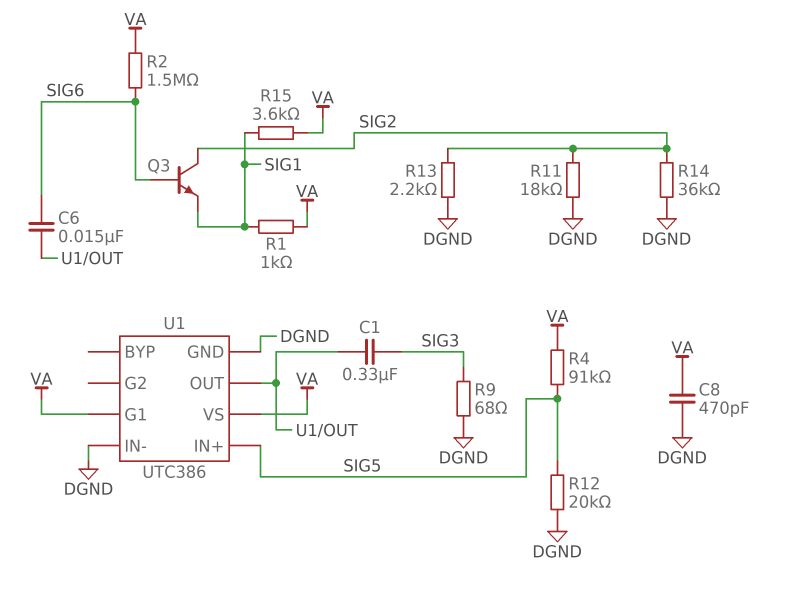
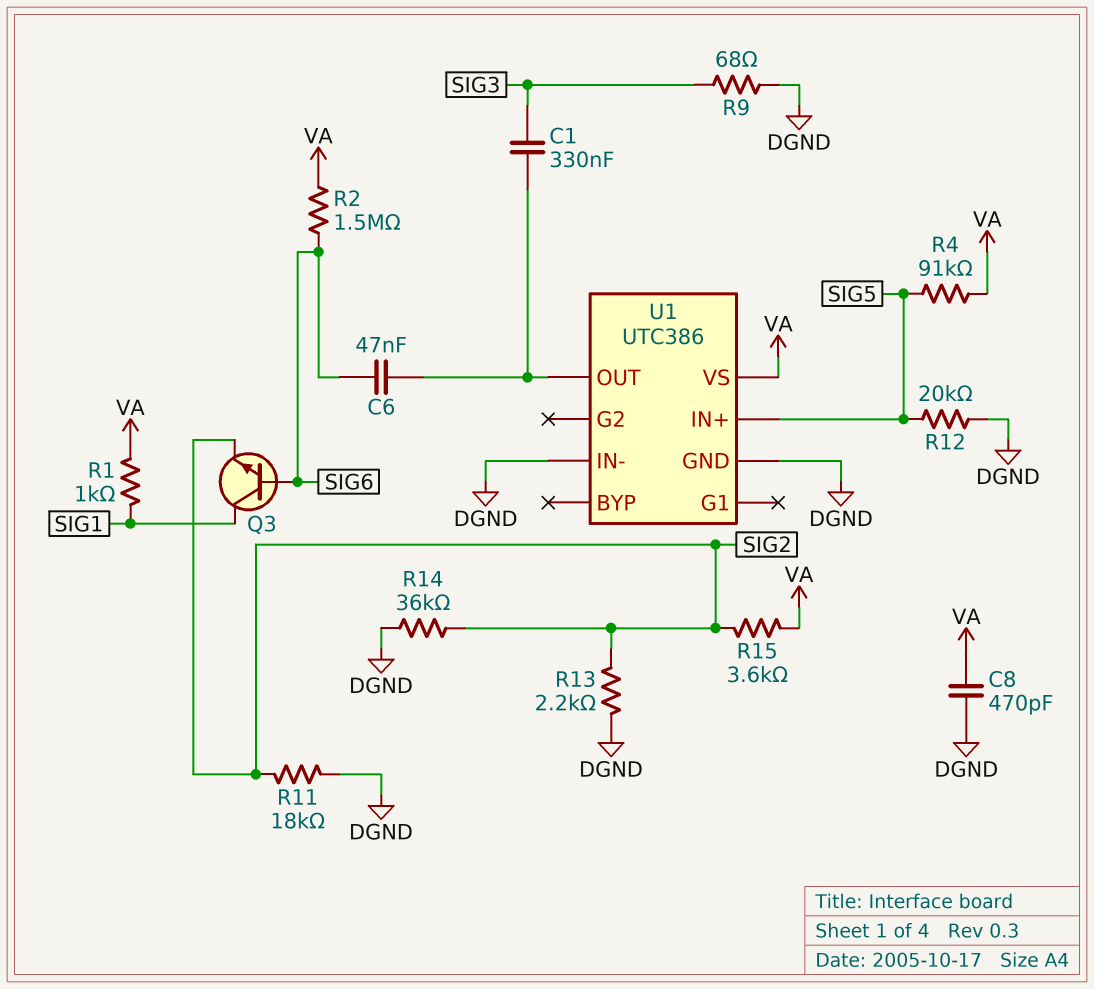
C6: 15nF (SIG6, U1/OUT) -> 47nF (SIG6, U1/OUT)
Q3: NPN (B SIG6, C SIG2, E SIG1) -> NPN (B SIG6, C SIG1, E SIG2)
R15: 3.6k (SIG1, VA) -> 3.6k (SIG2, VA)
U1 pin G1: VA -> none

